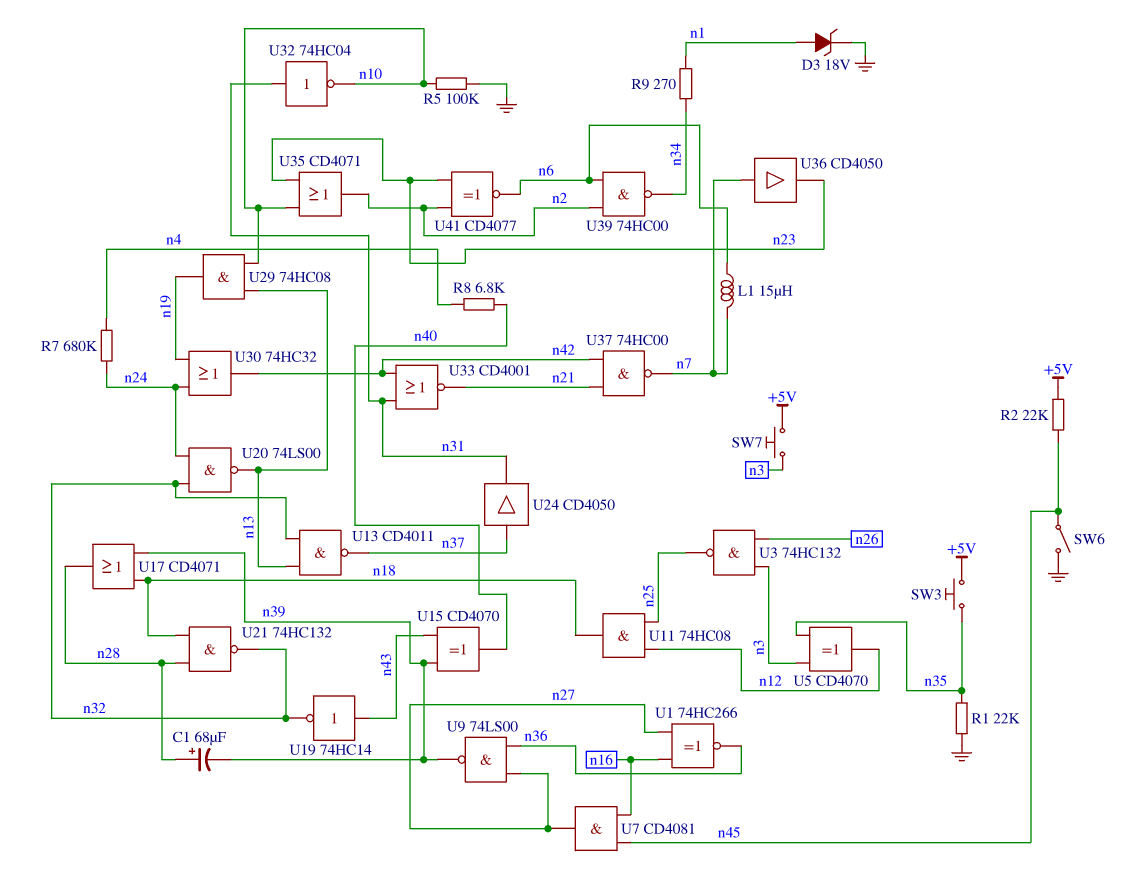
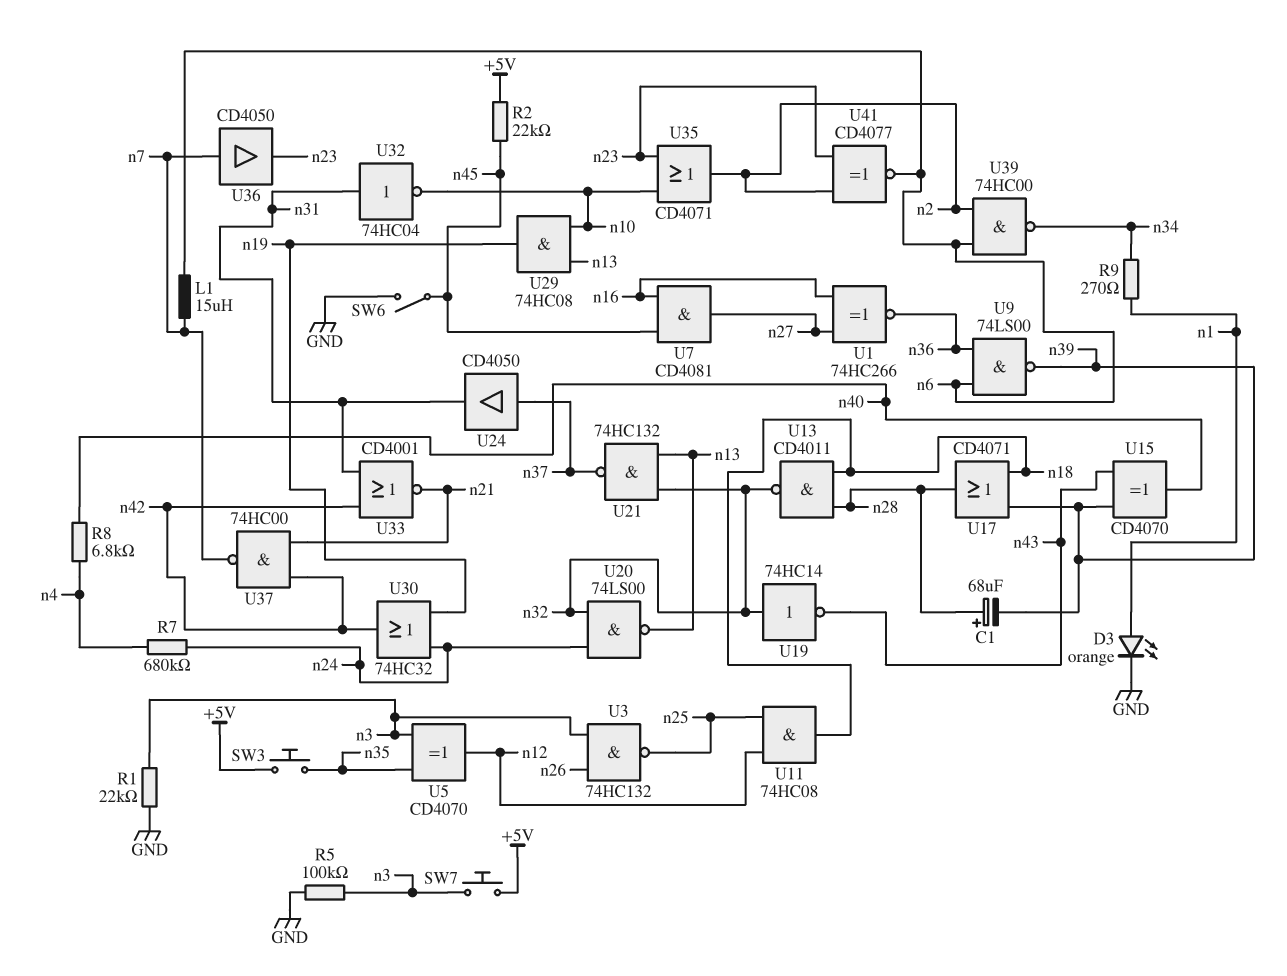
D3: zener 18V (A n1, K GND) -> LED orange (A n1, K GND)
R1: 22k (GND, n35) -> 22k (GND, n3)
R5: 100k (GND, n10) -> 100k (GND, n3)
U9: NAND 74LS00 (in n27, in n36, out n39) -> NAND 74LS00 (in n6, in n36, out n39)
U13: NAND CD4011 (in n13, in n32, out n37) -> NAND CD4011 (in n18, in n28, out n32)
U19: NOT 74HC14 (in n43, out n32) -> NOT 74HC14 (in n32, out n43)
U21: NAND 74HC132 (in n18, in n28, out n32) -> NAND 74HC132 (in n13, in n32, out n37)

